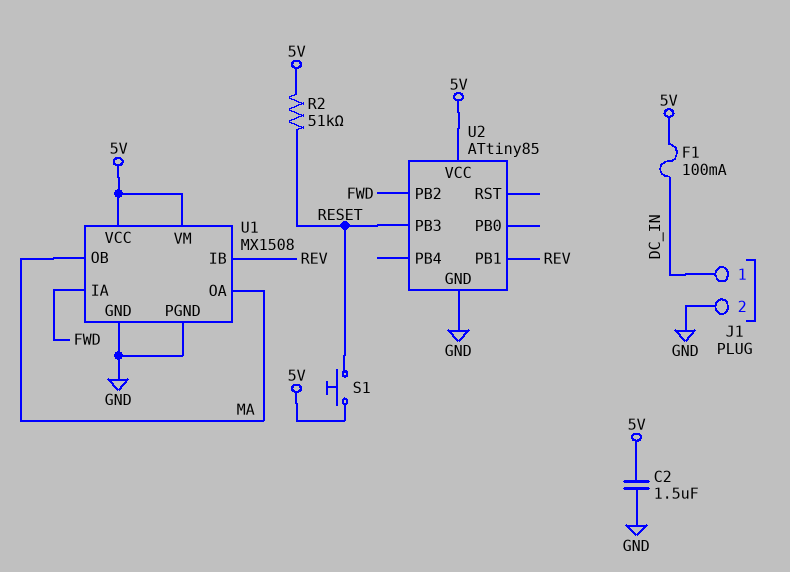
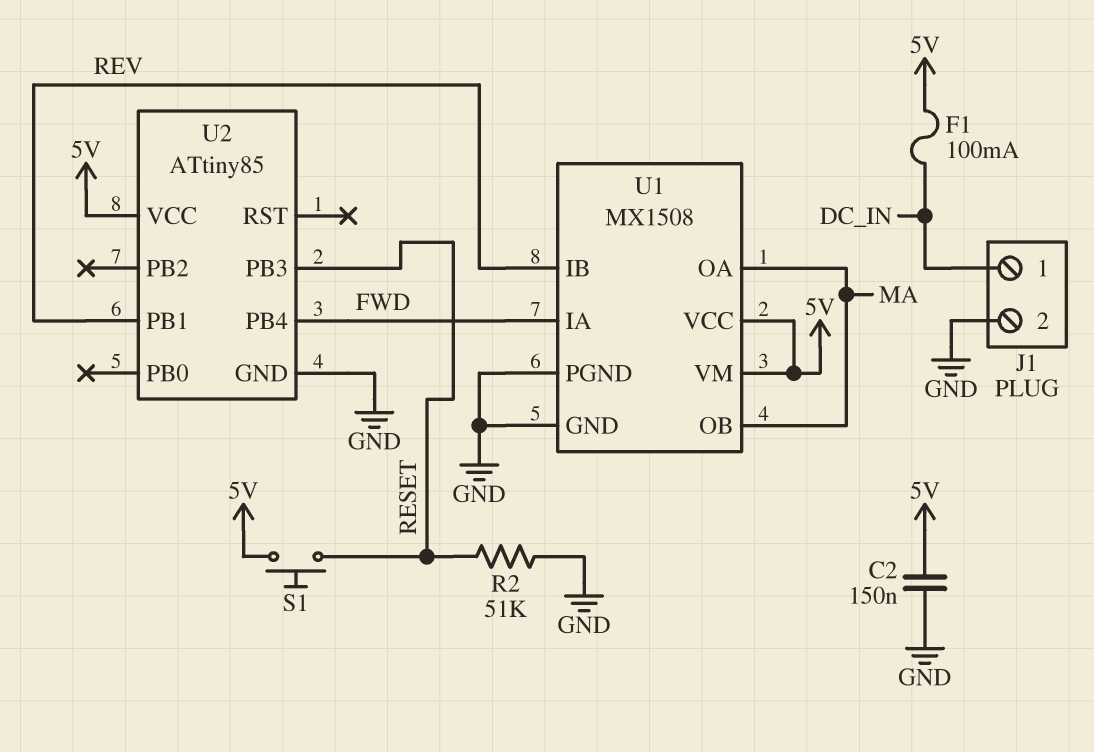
C2: 1.5uF (5V, GND) -> 150nF (5V, GND)
R2: 51k (5V, RESET) -> 51k (GND, RESET)
U2 pin PB2: FWD -> none
U2 pin PB4: none -> FWD

